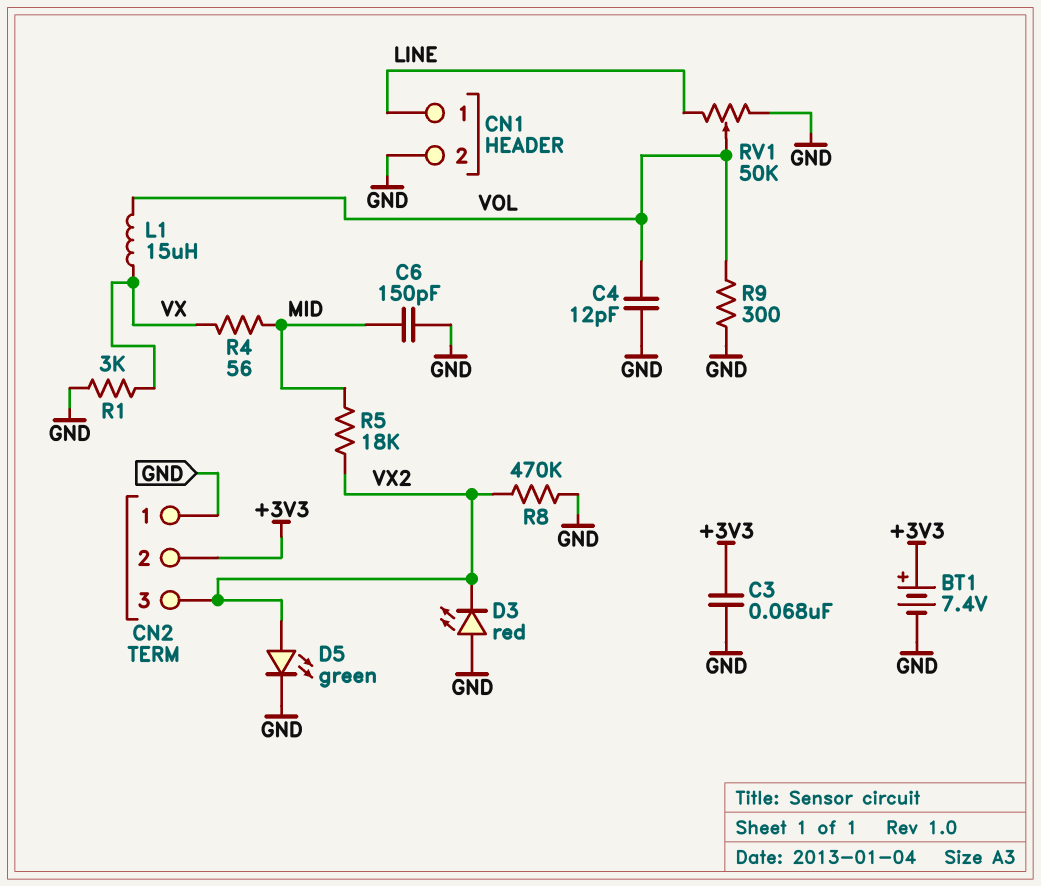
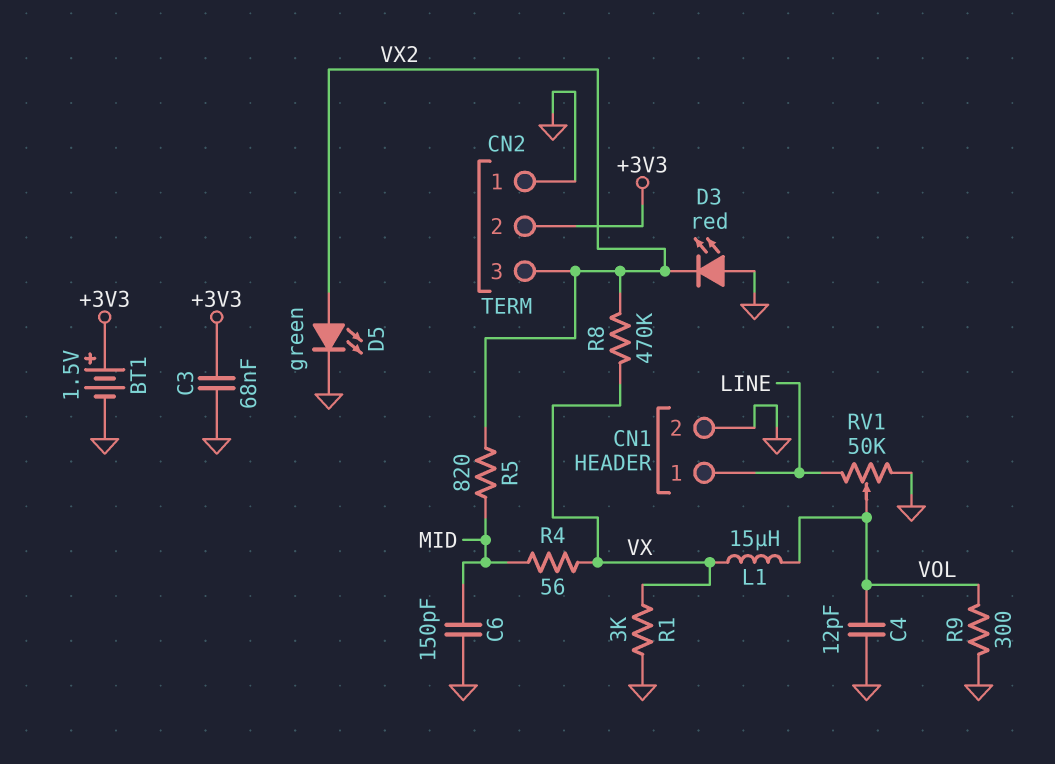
BT1: 7.4V (plus +3V3, minus GND) -> 1.5V (plus +3V3, minus GND)
R5: 18k (MID, VX2) -> 820 (MID, VX2)
R8: 470k (GND, VX2) -> 470k (VX, VX2)

